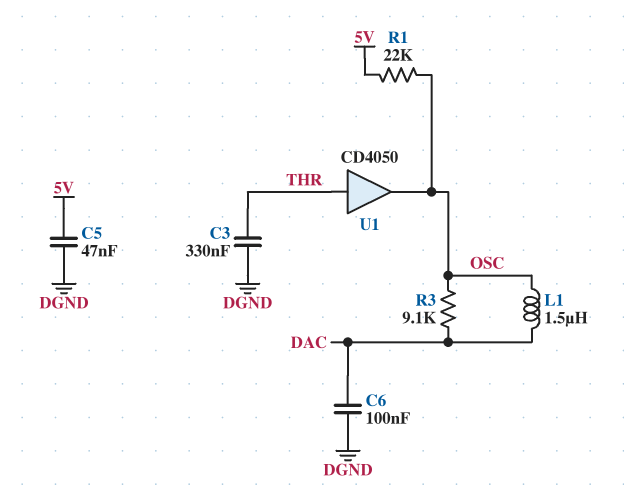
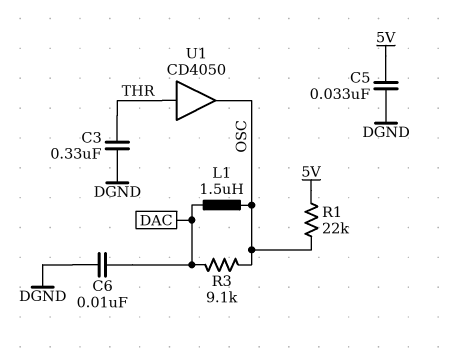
C5: 47nF (5V, DGND) -> 33nF (5V, DGND)
C6: 100nF (DAC, DGND) -> 10nF (DAC, DGND)

